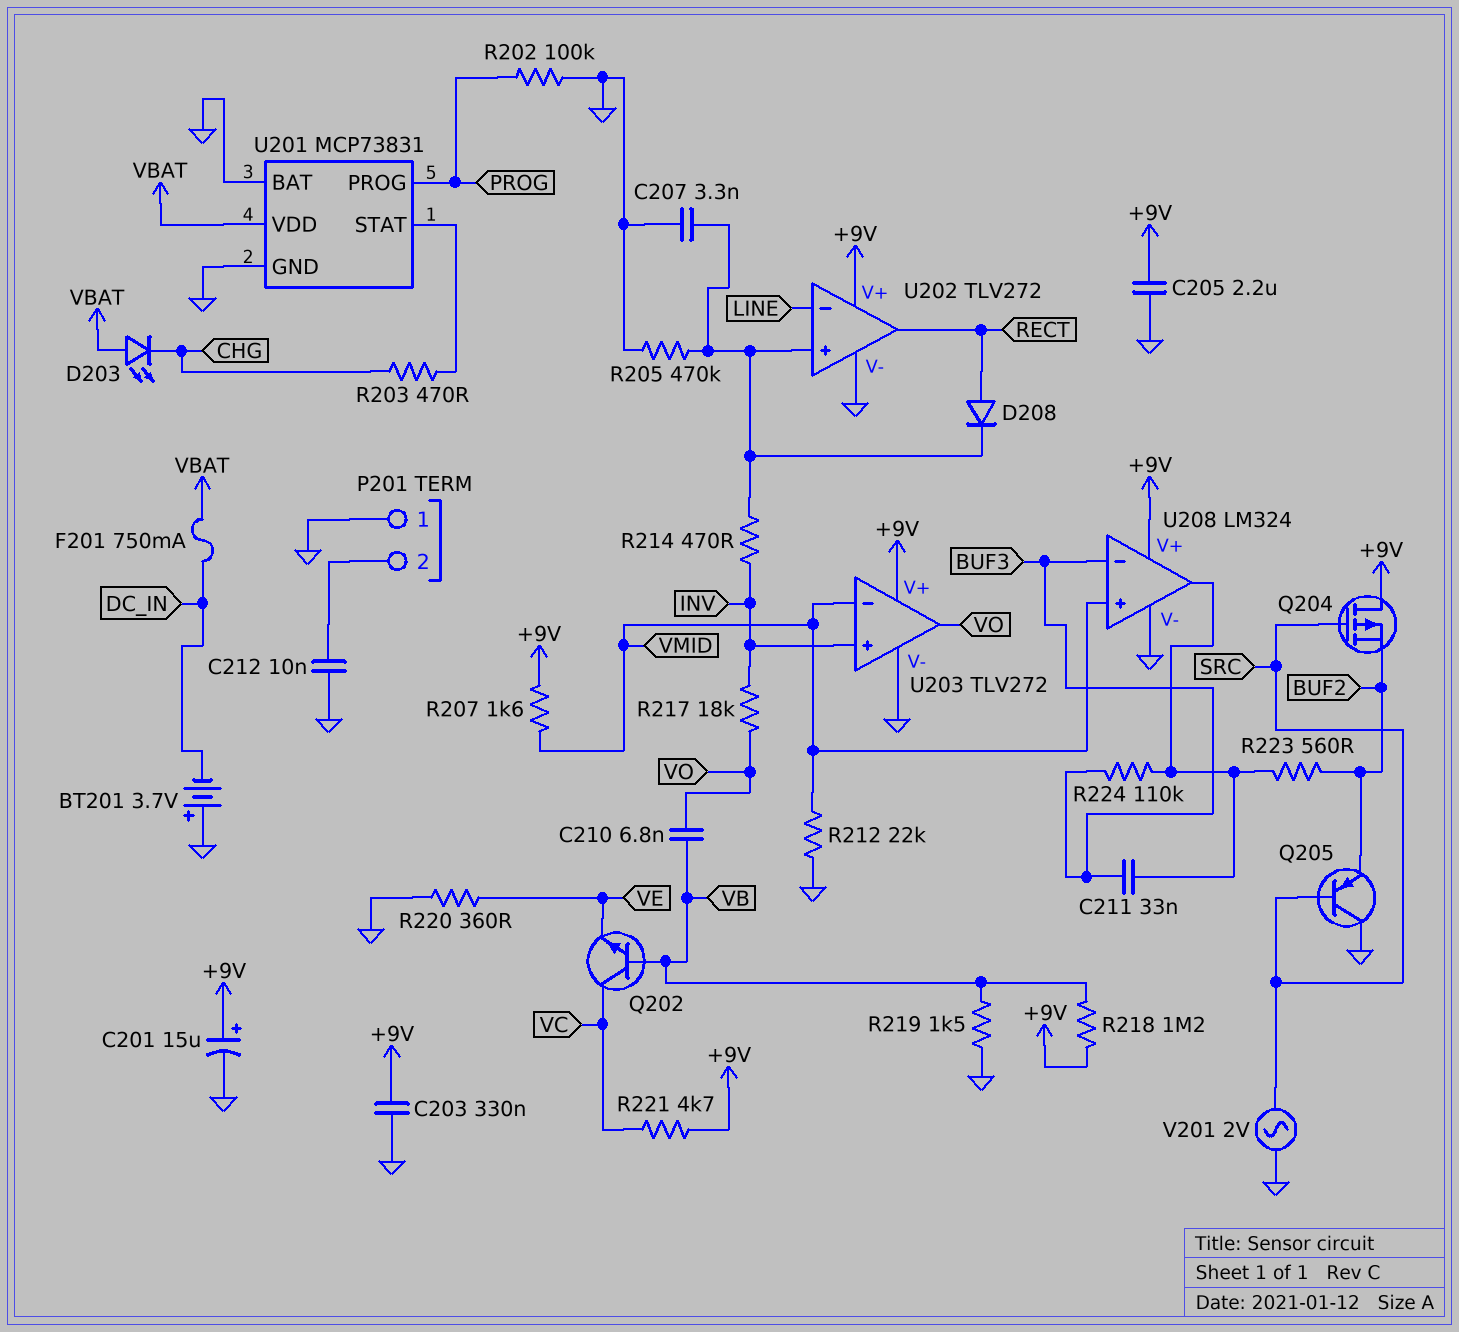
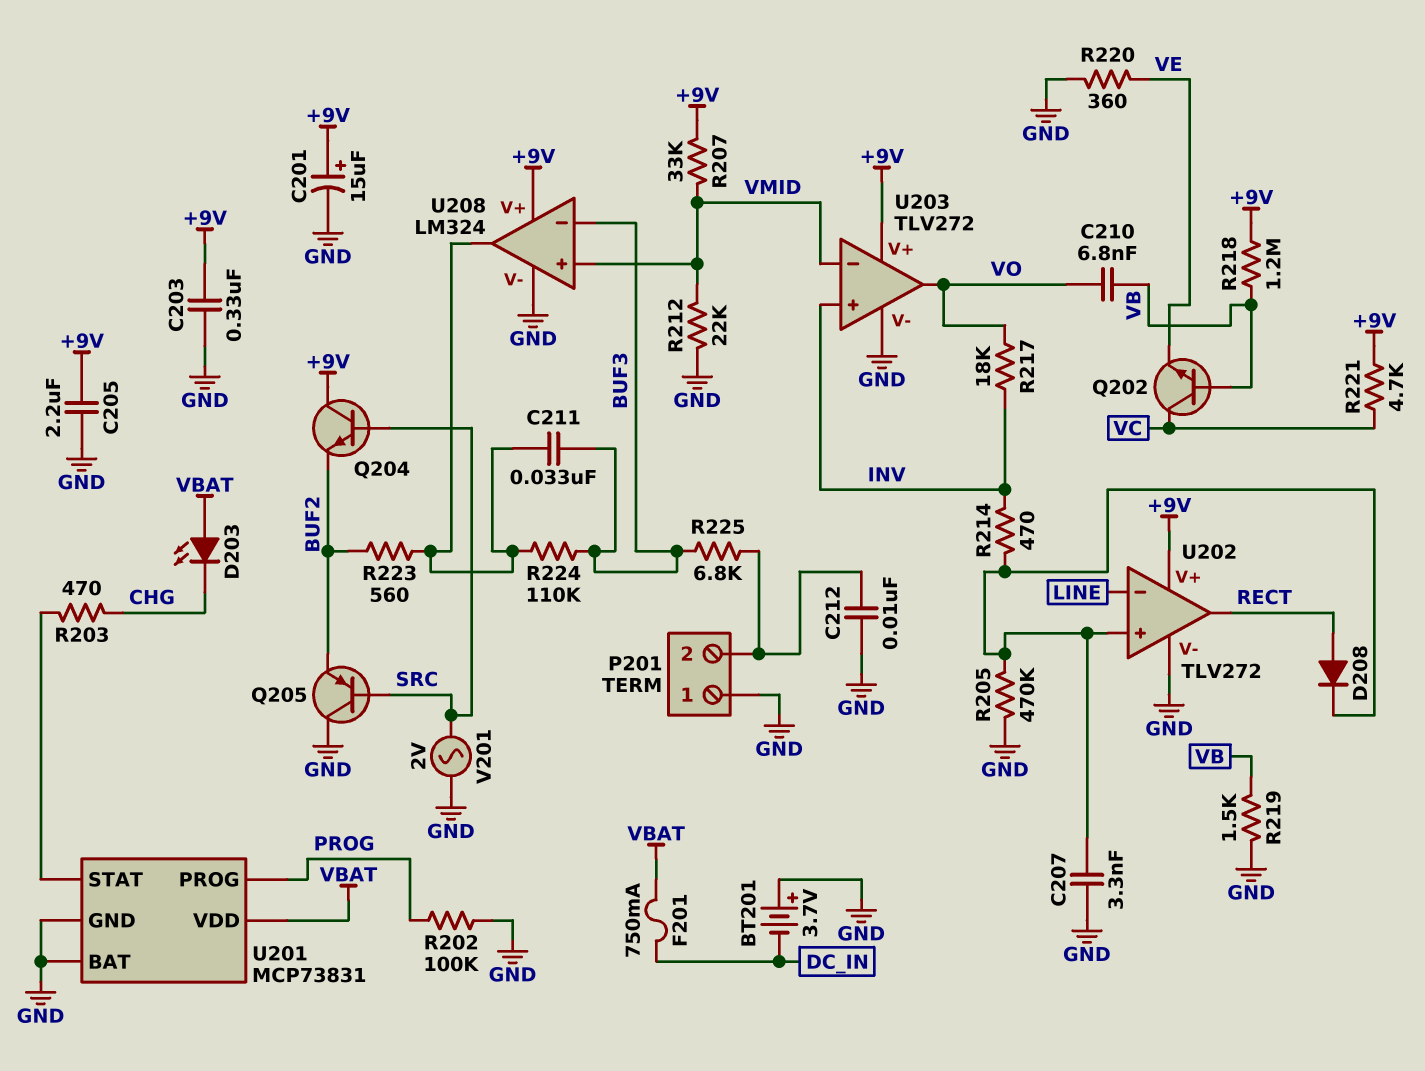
Q204: PMOS (G SRC, D +9V, S BUF2) -> NPN (B SRC, C +9V, E BUF2)
R207: 1.6k (+9V, VMID) -> 33k (+9V, VMID)
R225: none -> 6.8k (BUF3, P201/2)

